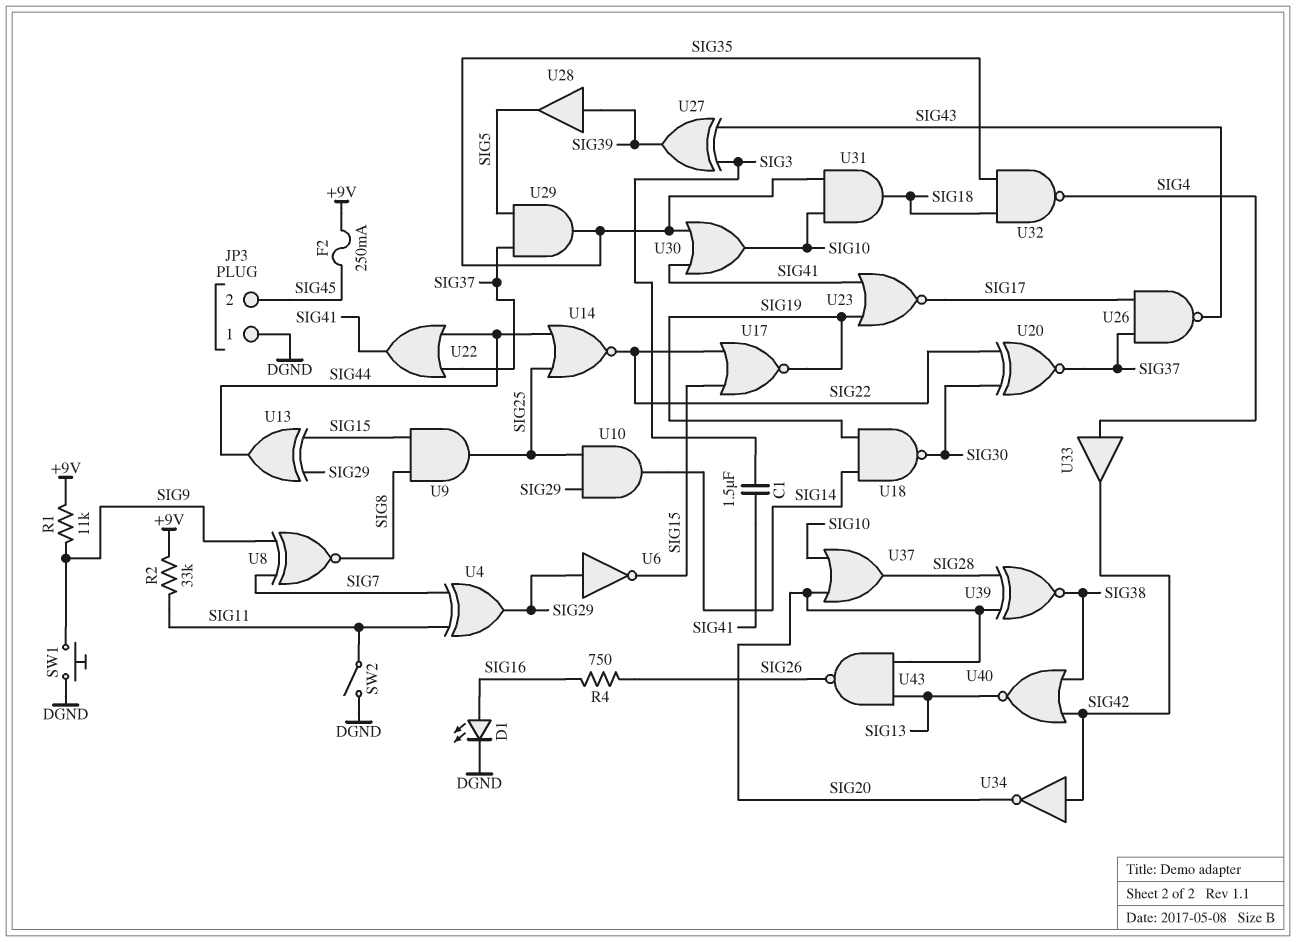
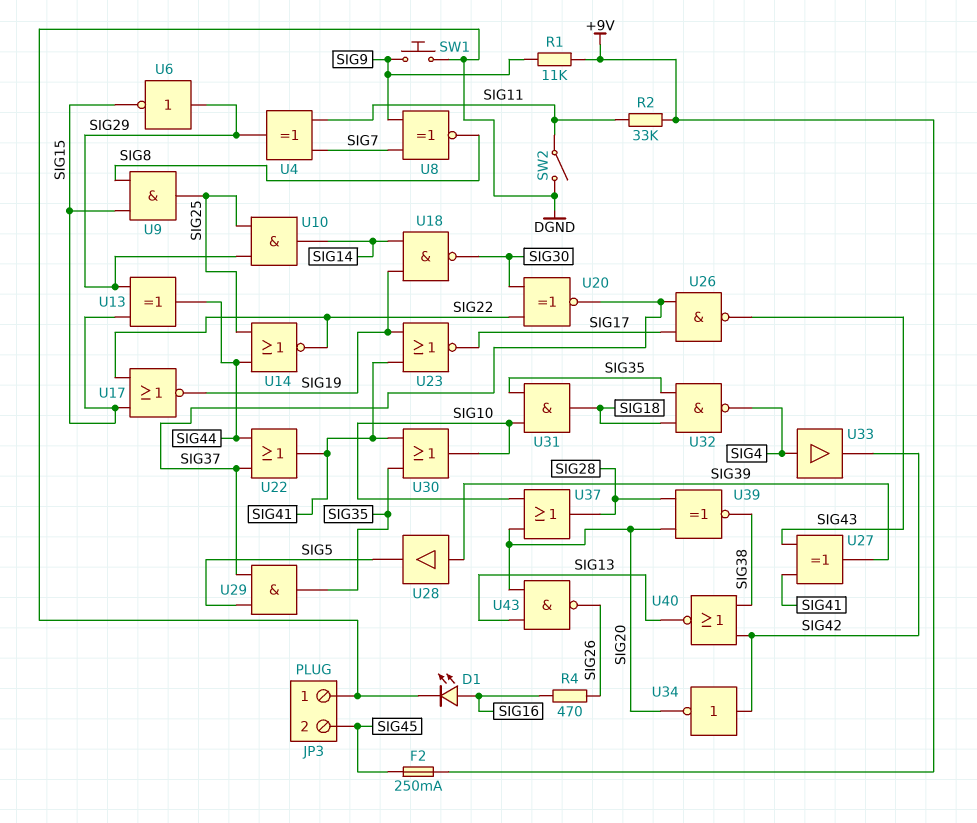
C1: 1.5uF (SIG3, SIG41) -> none
R4: 750 (SIG16, SIG26) -> 470 (SIG16, SIG26)
U27: XOR (in SIG3, in SIG43, out SIG39) -> XOR (in SIG41, in SIG43, out SIG39)

